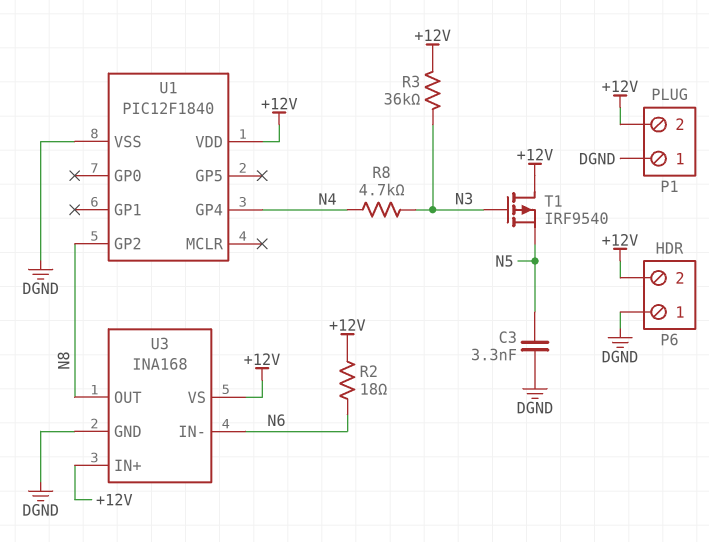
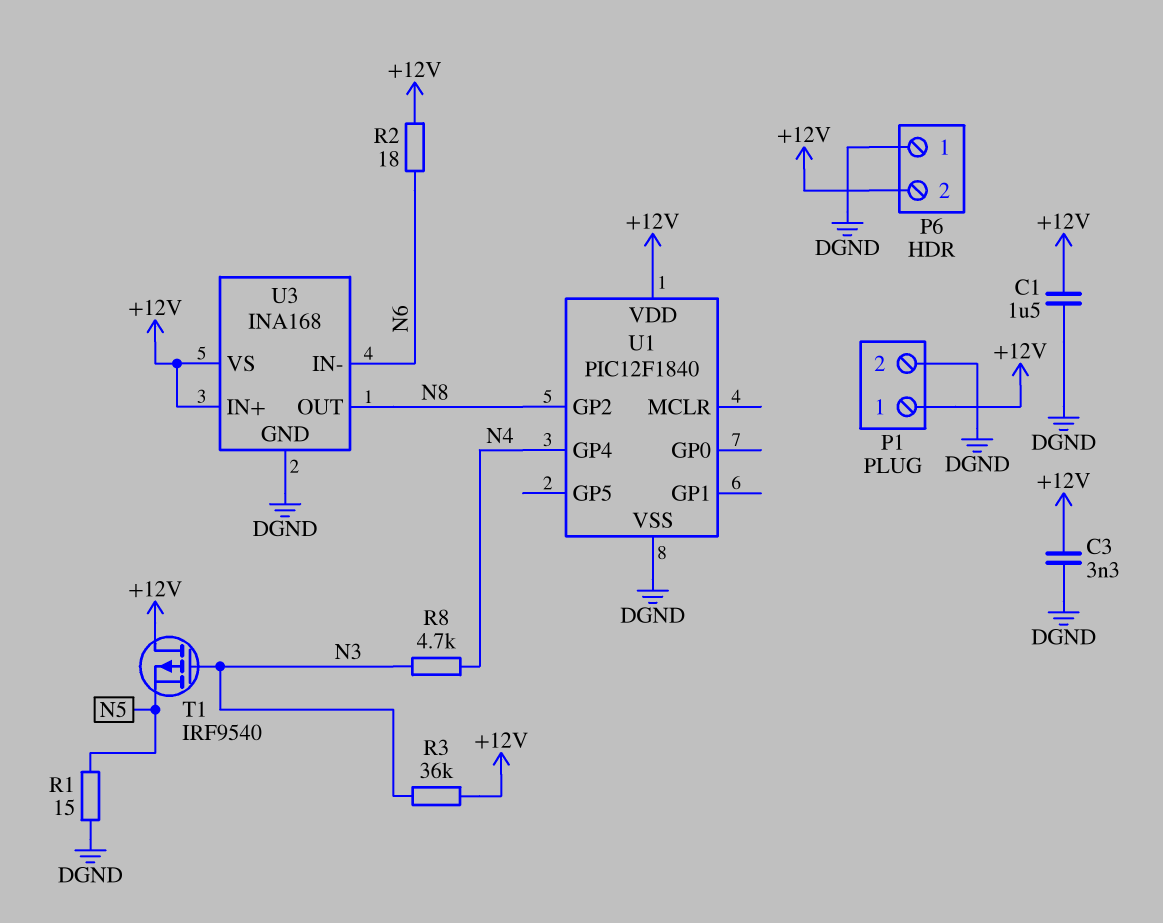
C1: none -> 1.5uF (+12V, DGND)
C3: 3.3nF (DGND, N5) -> 3.3nF (+12V, DGND)
P1 pin 1: DGND -> +12V
P1 pin 2: +12V -> DGND
R1: none -> 15 (DGND, N5)

